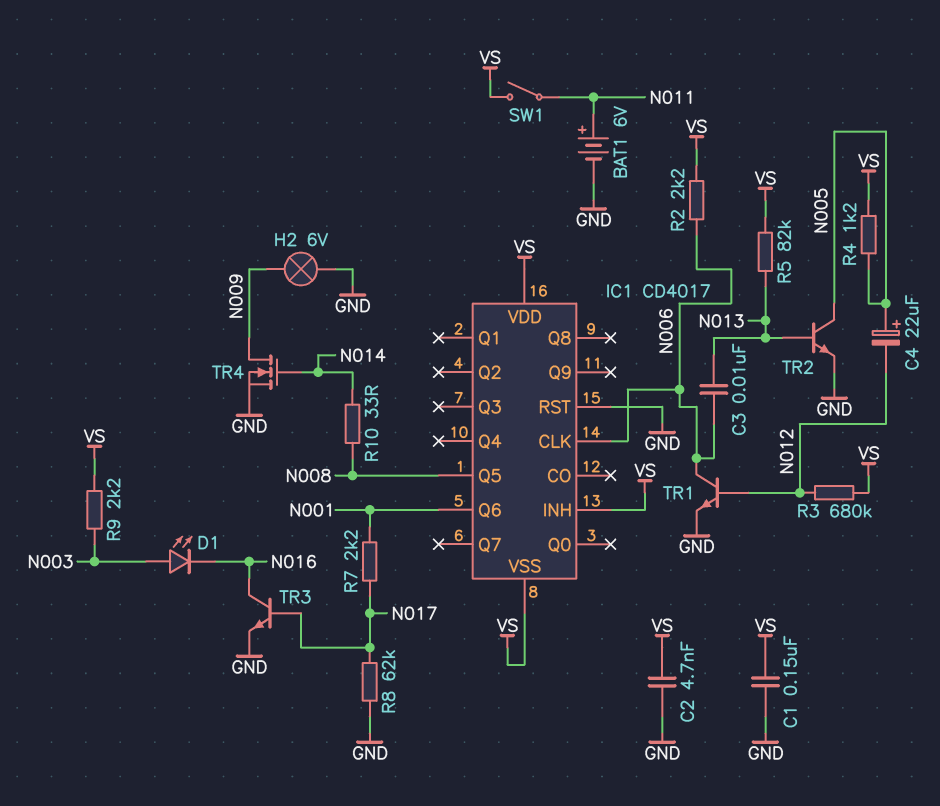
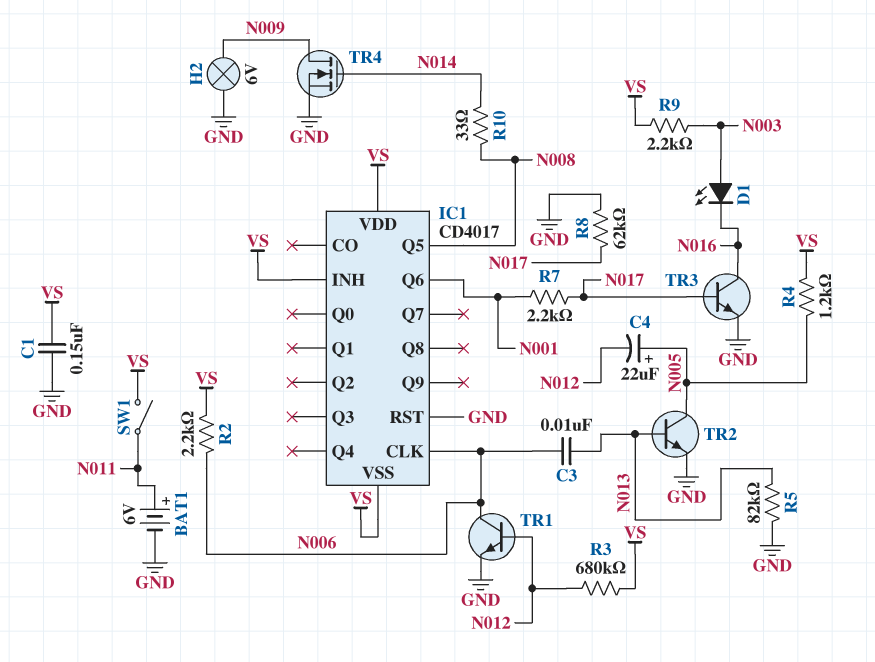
C2: 4.7nF (GND, VS) -> none
R5: 82k (N013, VS) -> 82k (GND, N013)

